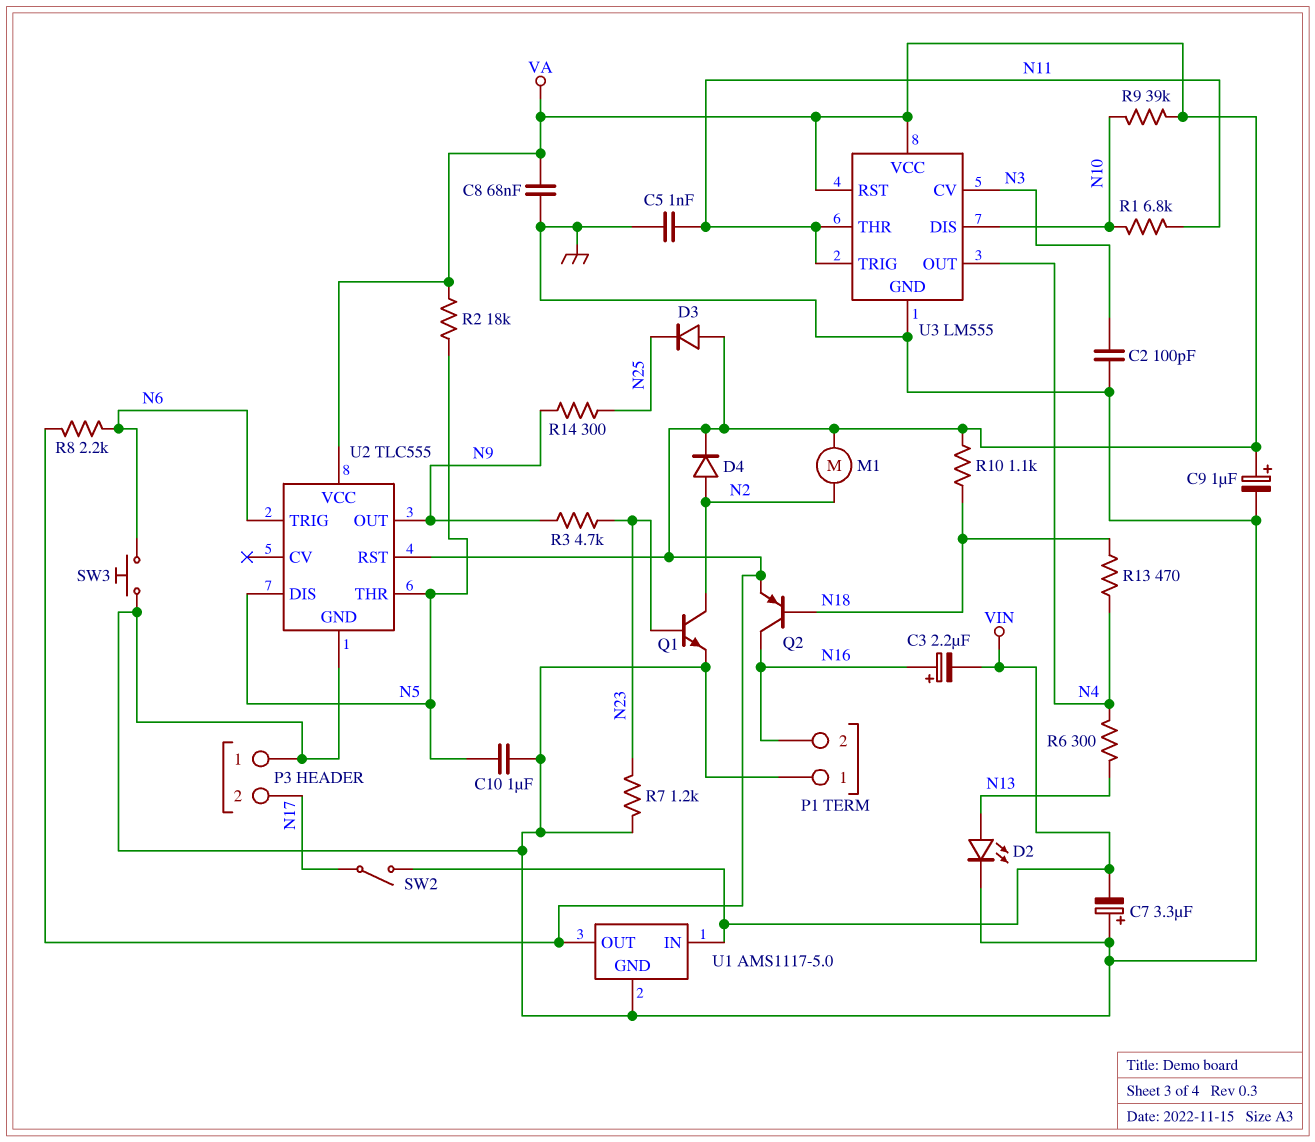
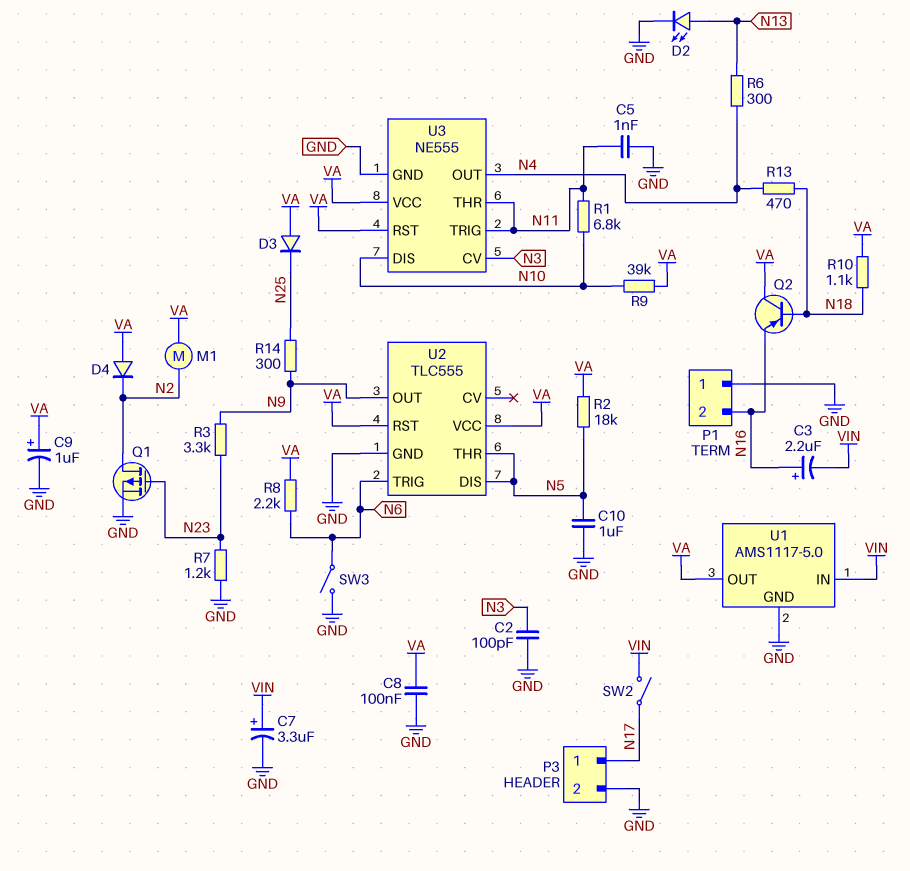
C7: 3.3uF (plus GND, minus VIN) -> 3.3uF (plus VIN, minus GND)
C8: 68nF (GND, VA) -> 100nF (GND, VA)
D4: diode (A N2, K VA) -> diode (A VA, K N2)
P3 pin 1: GND -> N17
P3 pin 2: N17 -> GND
Q1: NPN (B N23, C N2, E GND) -> PMOS (G N23, D N2, S GND)
Q2: PNP (B N18, C N16, E VA) -> PNP (B N18, C VA, E N16)
R3: 4.7k (N9, N23) -> 3.3k (N9, N23)
SW3: button (GND, N6) -> switch (GND, N6)
U3: LM555 -> NE555

